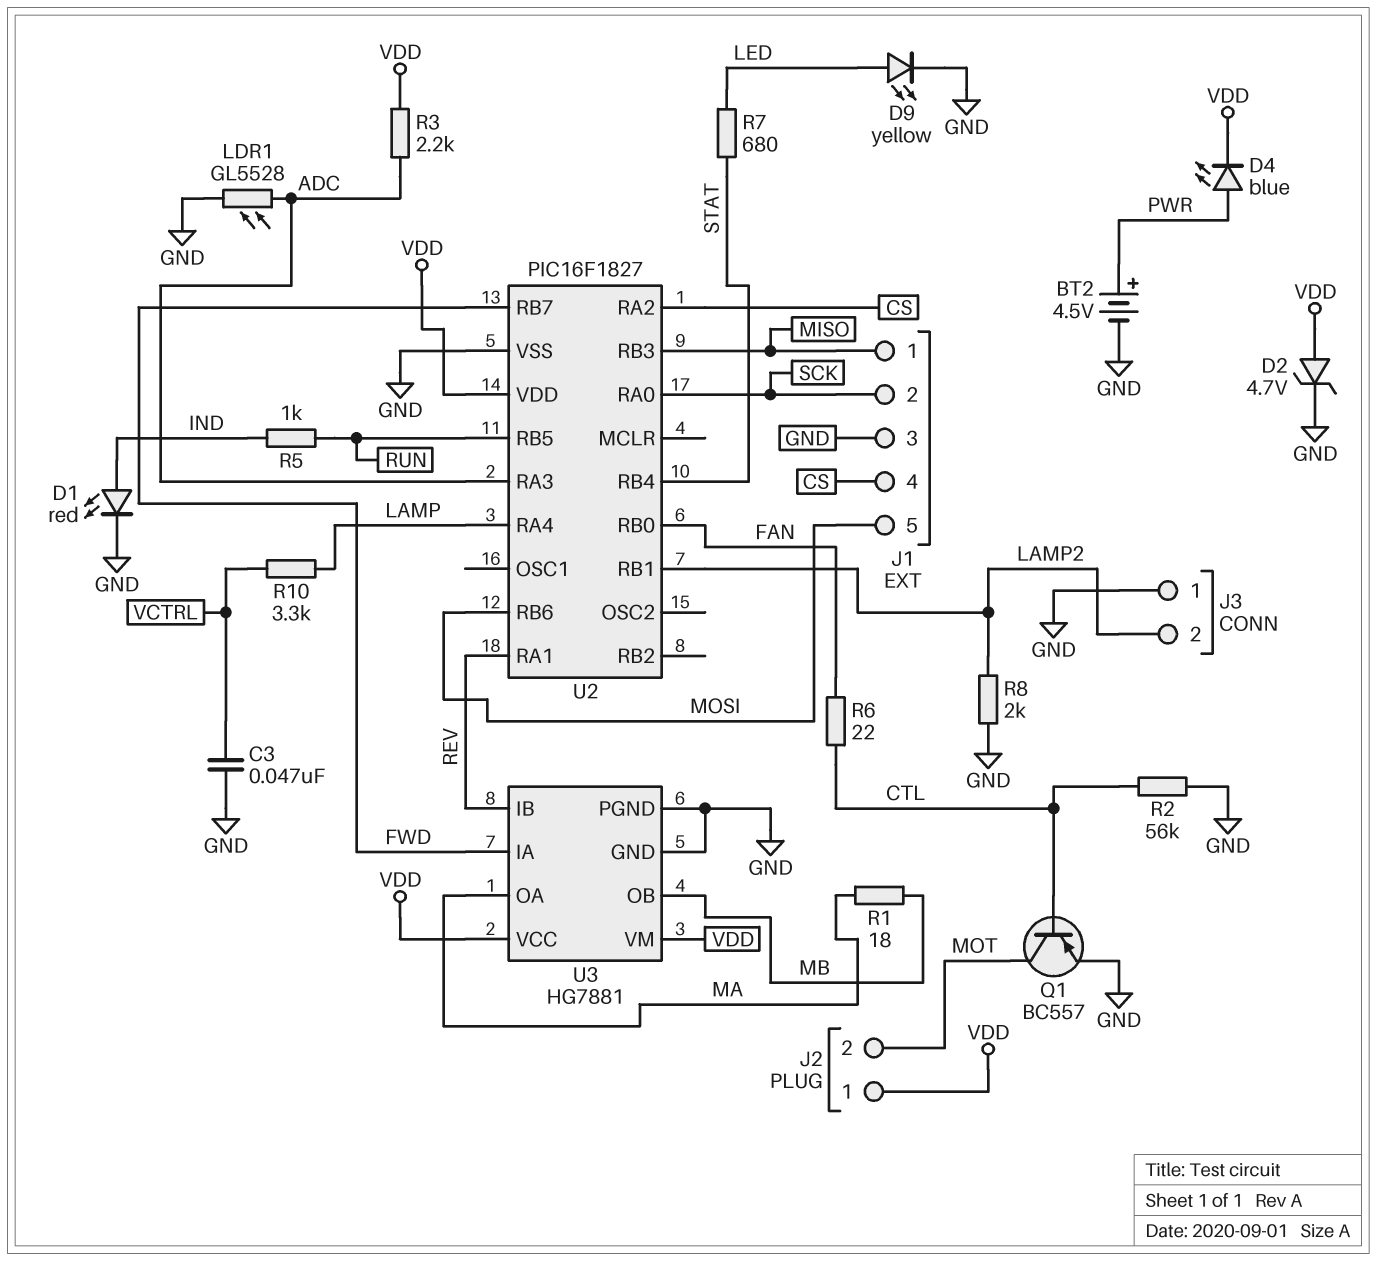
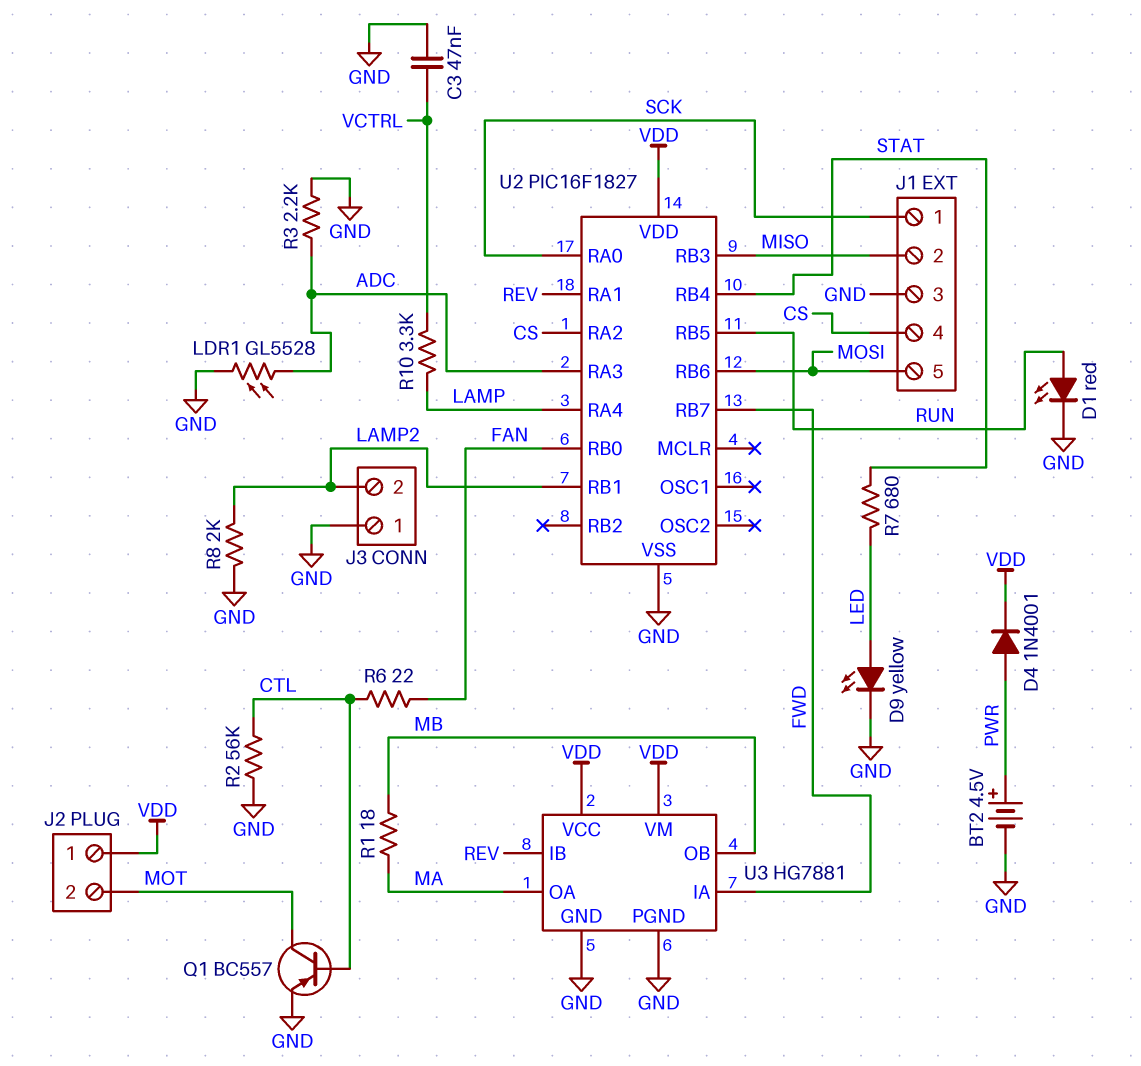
D1: LED red (A IND, K GND) -> LED red (A RUN, K GND)
D2: zener 4.7V (A VDD, K GND) -> none
D4: LED blue (A PWR, K VDD) -> diode 1N4001 (A PWR, K VDD)
J1 pin 1: MISO -> SCK
J1 pin 2: SCK -> MISO
R3: 2.2k (ADC, VDD) -> 2.2k (ADC, GND)
R5: 1k (IND, RUN) -> none

